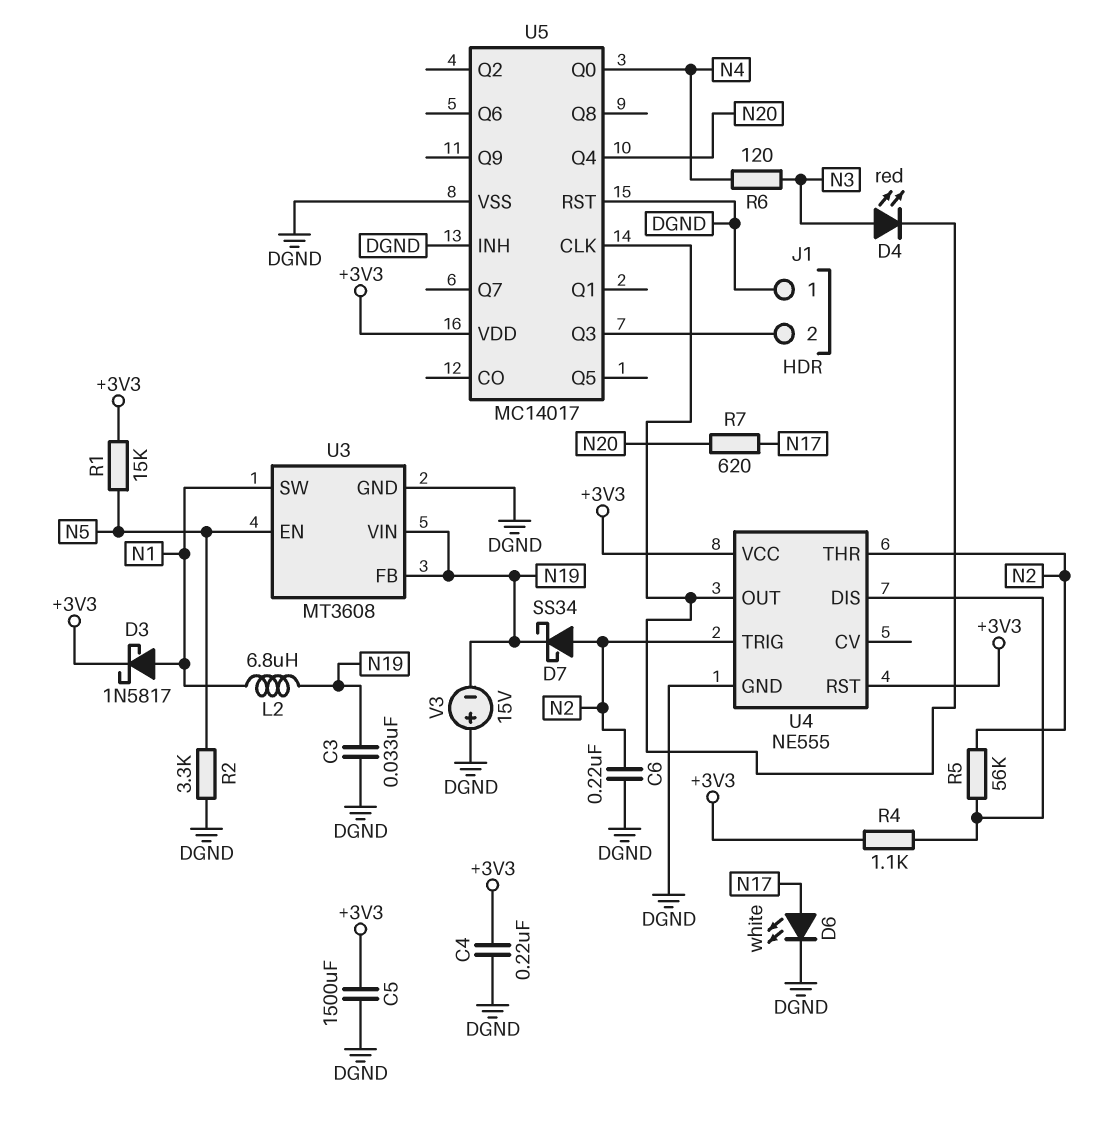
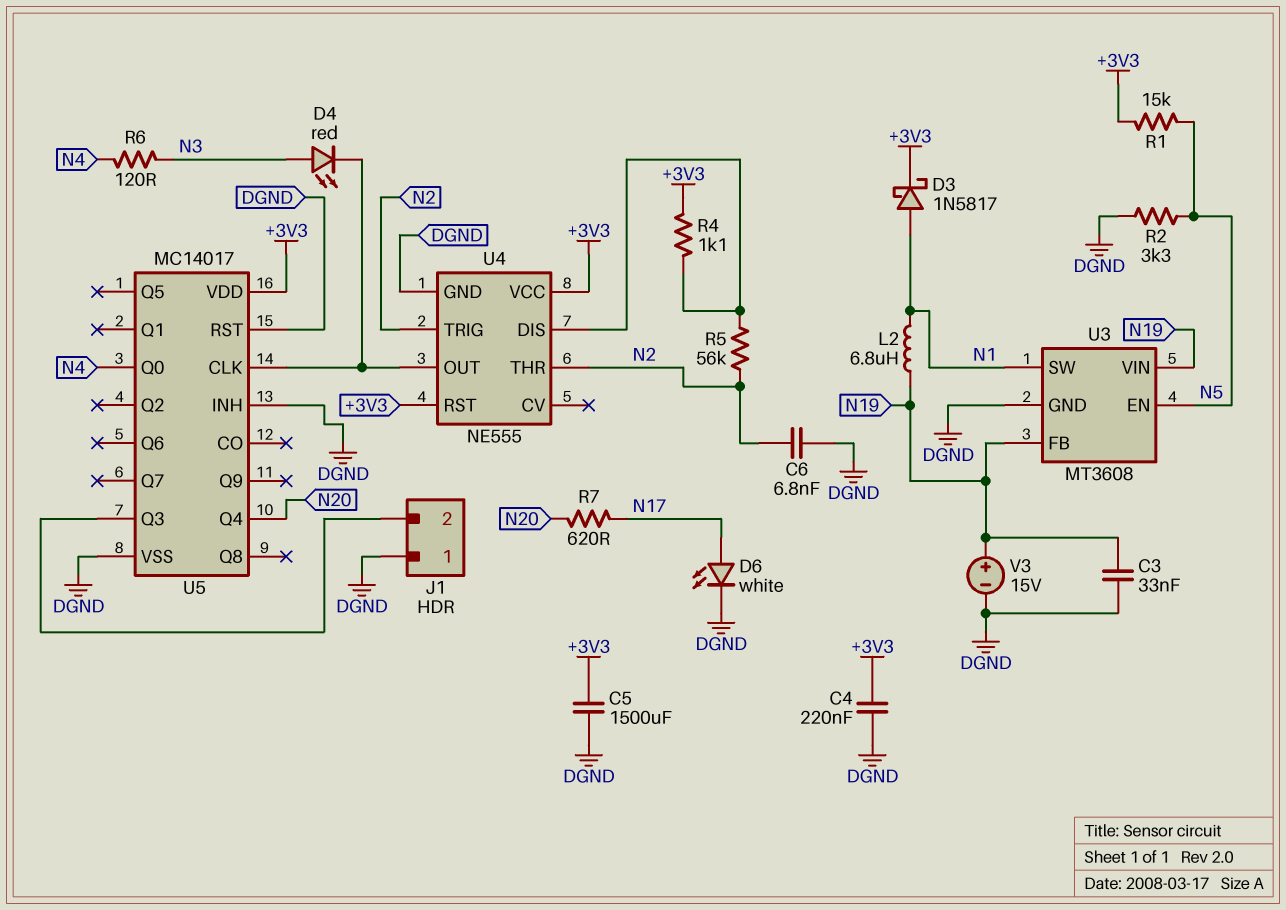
C6: 220nF (DGND, N2) -> 6.8nF (DGND, N2)
D7: schottky SS34 (A N2, K N19) -> none
V3: 15V (plus DGND, minus N19) -> 15V (plus N19, minus DGND)

